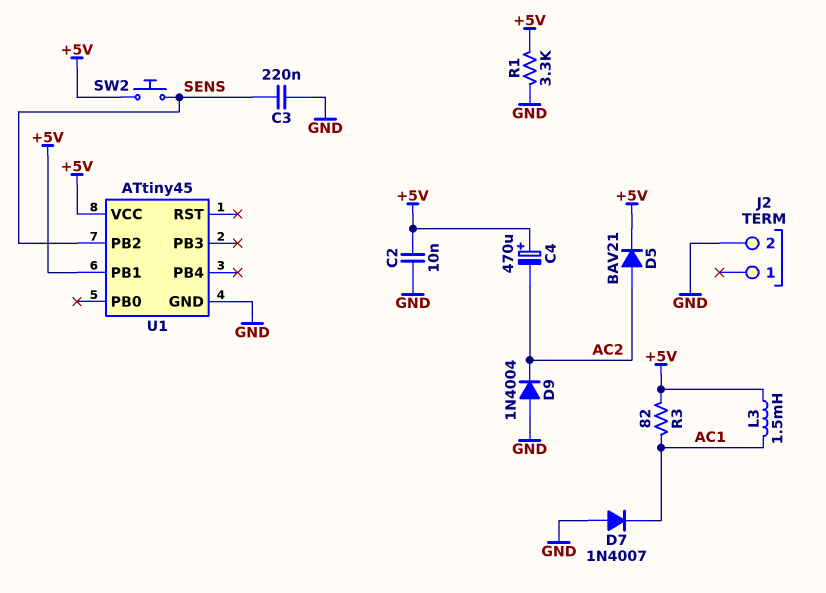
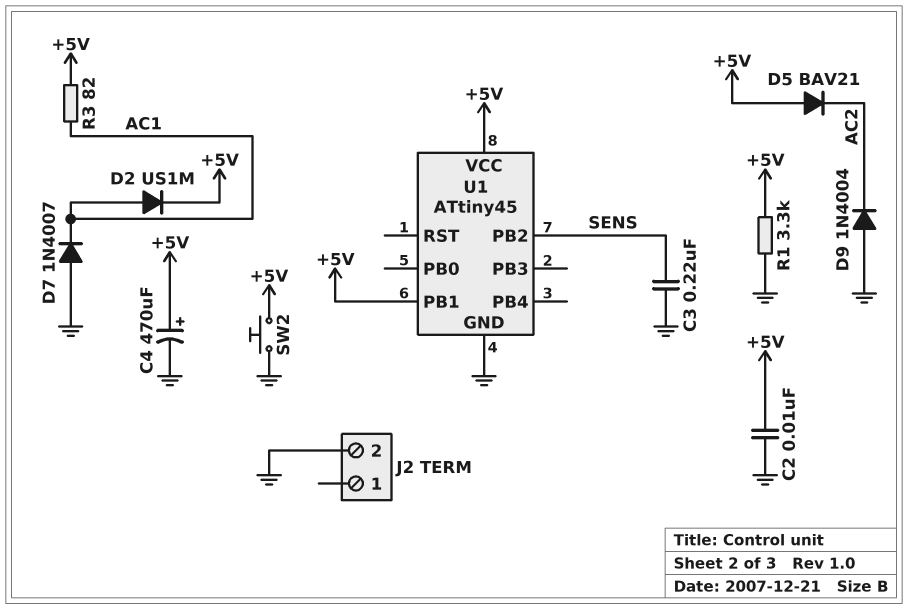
C4: 470uF (plus +5V, minus AC2) -> 470uF (plus +5V, minus GND)
D2: none -> diode US1M (A AC1, K +5V)
D5: diode BAV21 (A AC2, K +5V) -> diode BAV21 (A +5V, K AC2)
L3: 1.5mH (+5V, AC1) -> none
SW2: button (+5V, SENS) -> button (+5V, GND)

